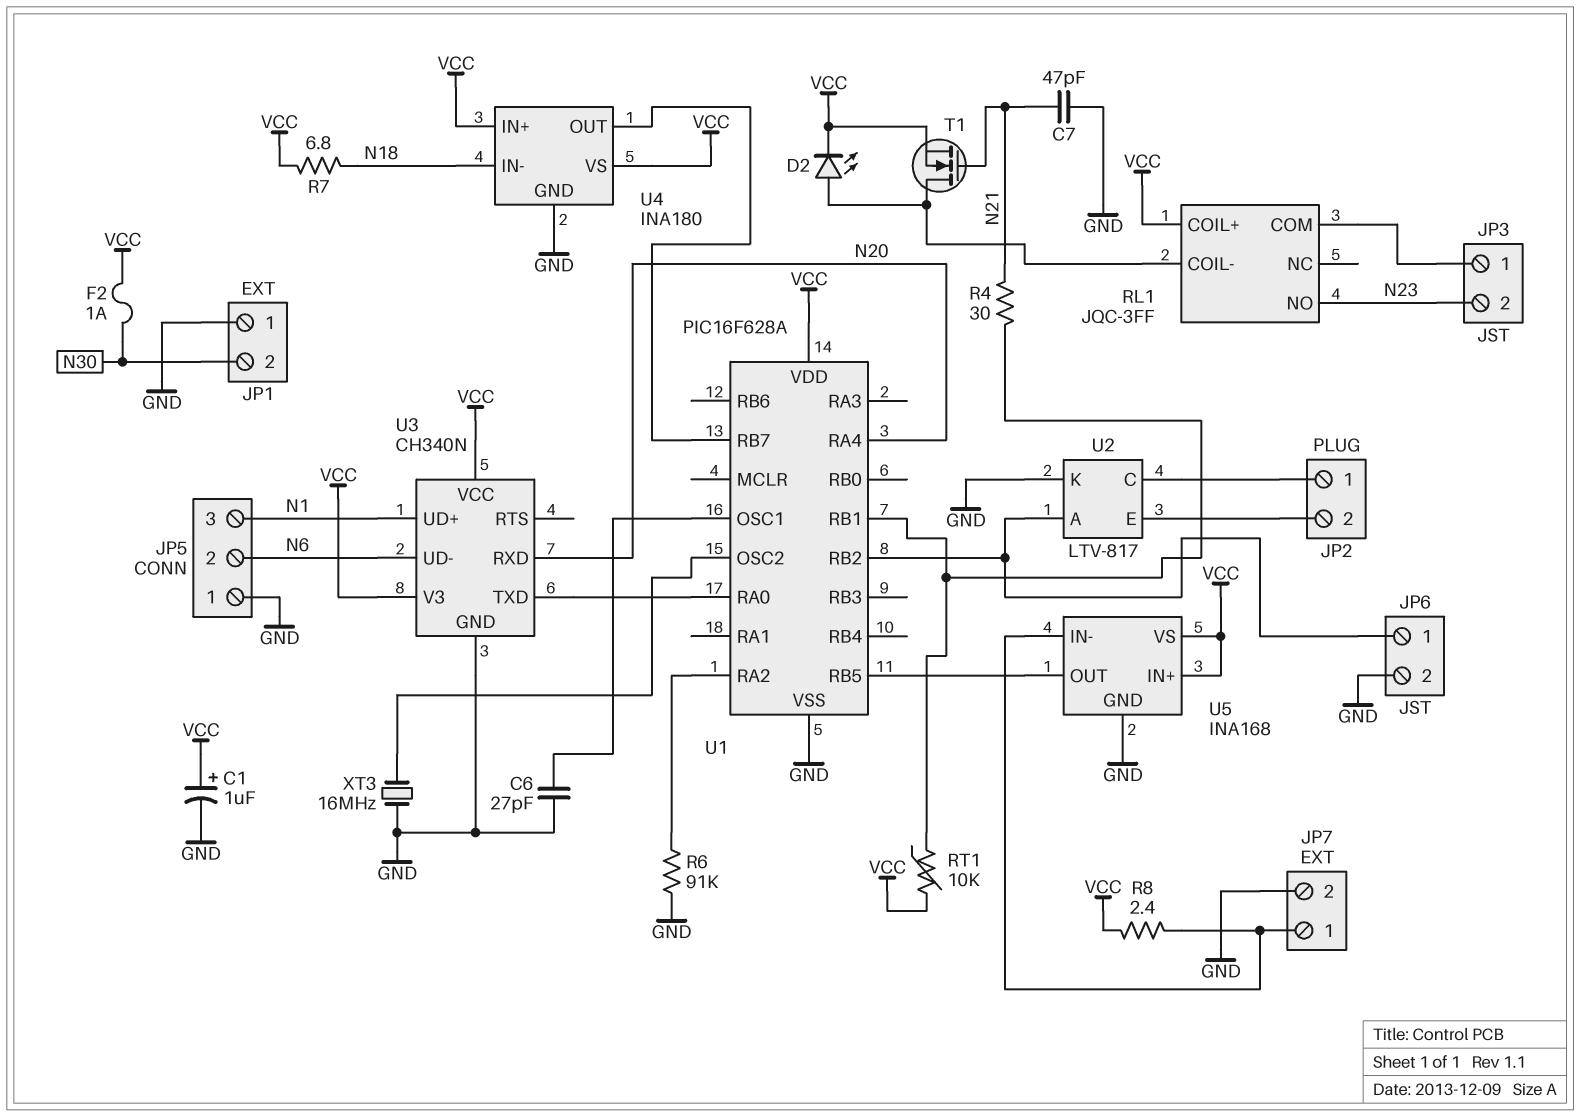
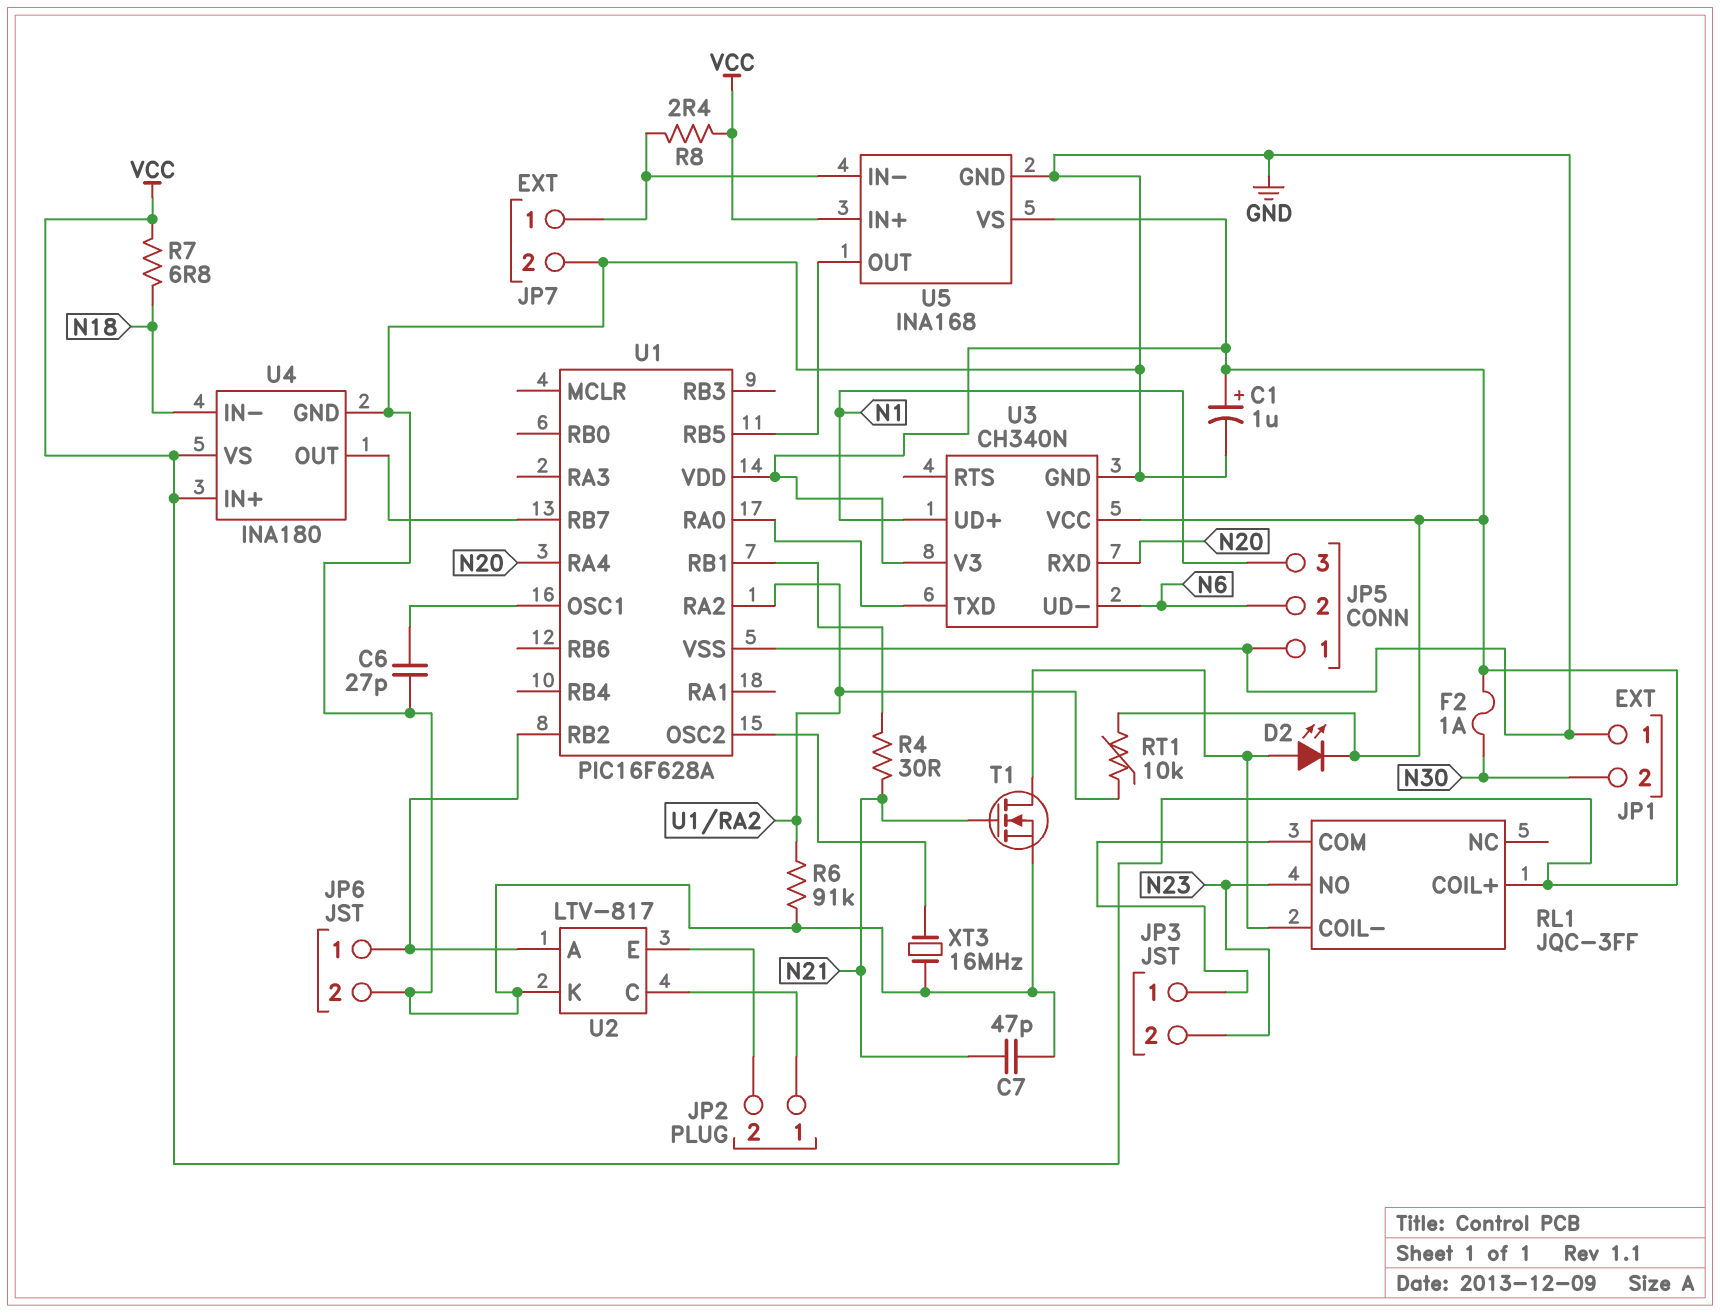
RT1: 10k (U1/RB1, VCC) -> 10k (U1/RA2, VCC)
T1: NMOS (G N21, D RL1/COIL-, S VCC) -> NMOS (G N21, D RL1/COIL-, S GND)

